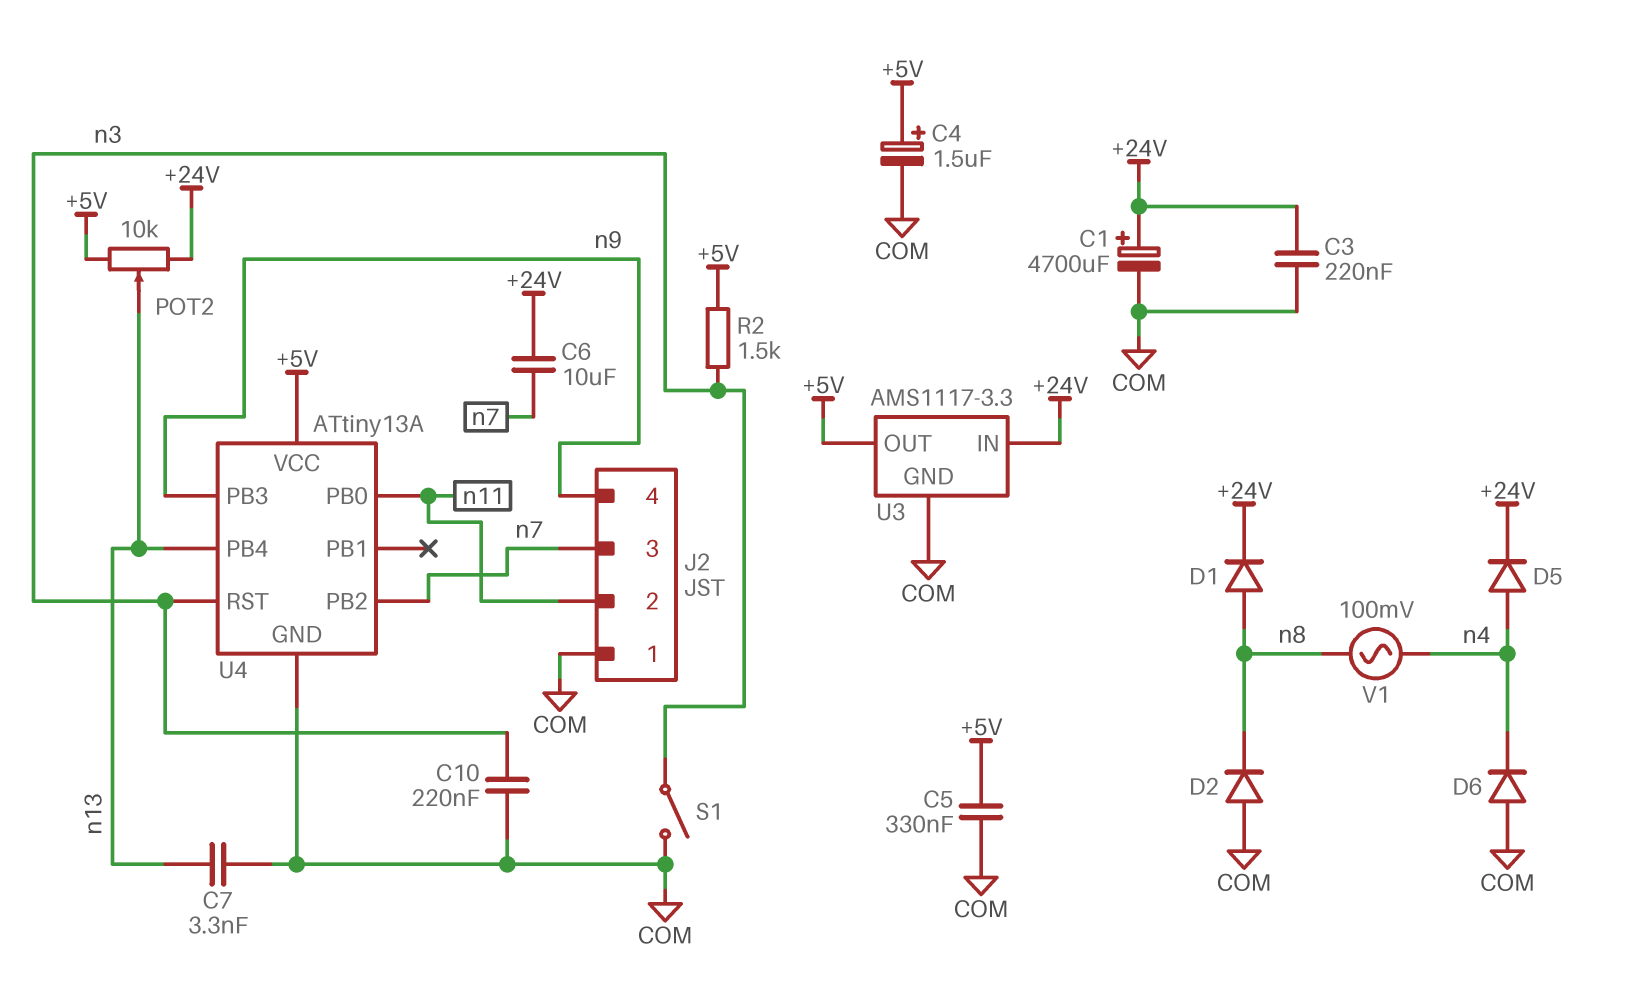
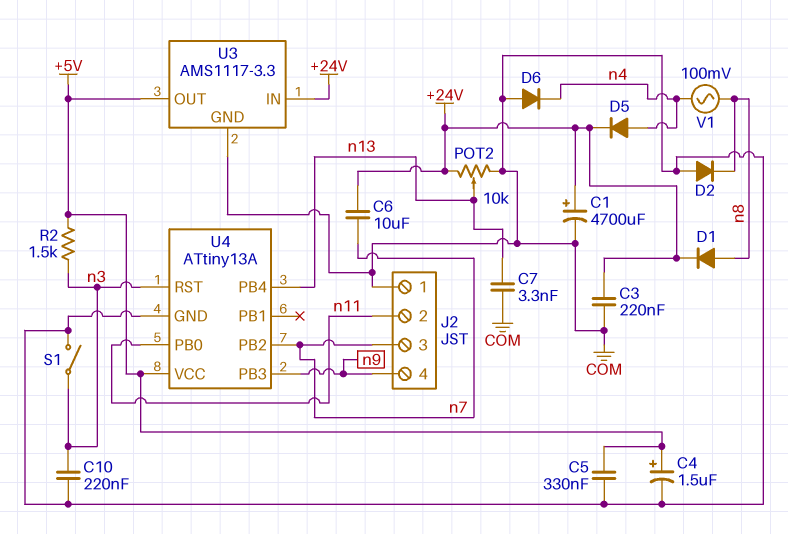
POT2: 10k (+5V, +24V, wiper n13) -> 10k (+24V, COM, wiper n13)

